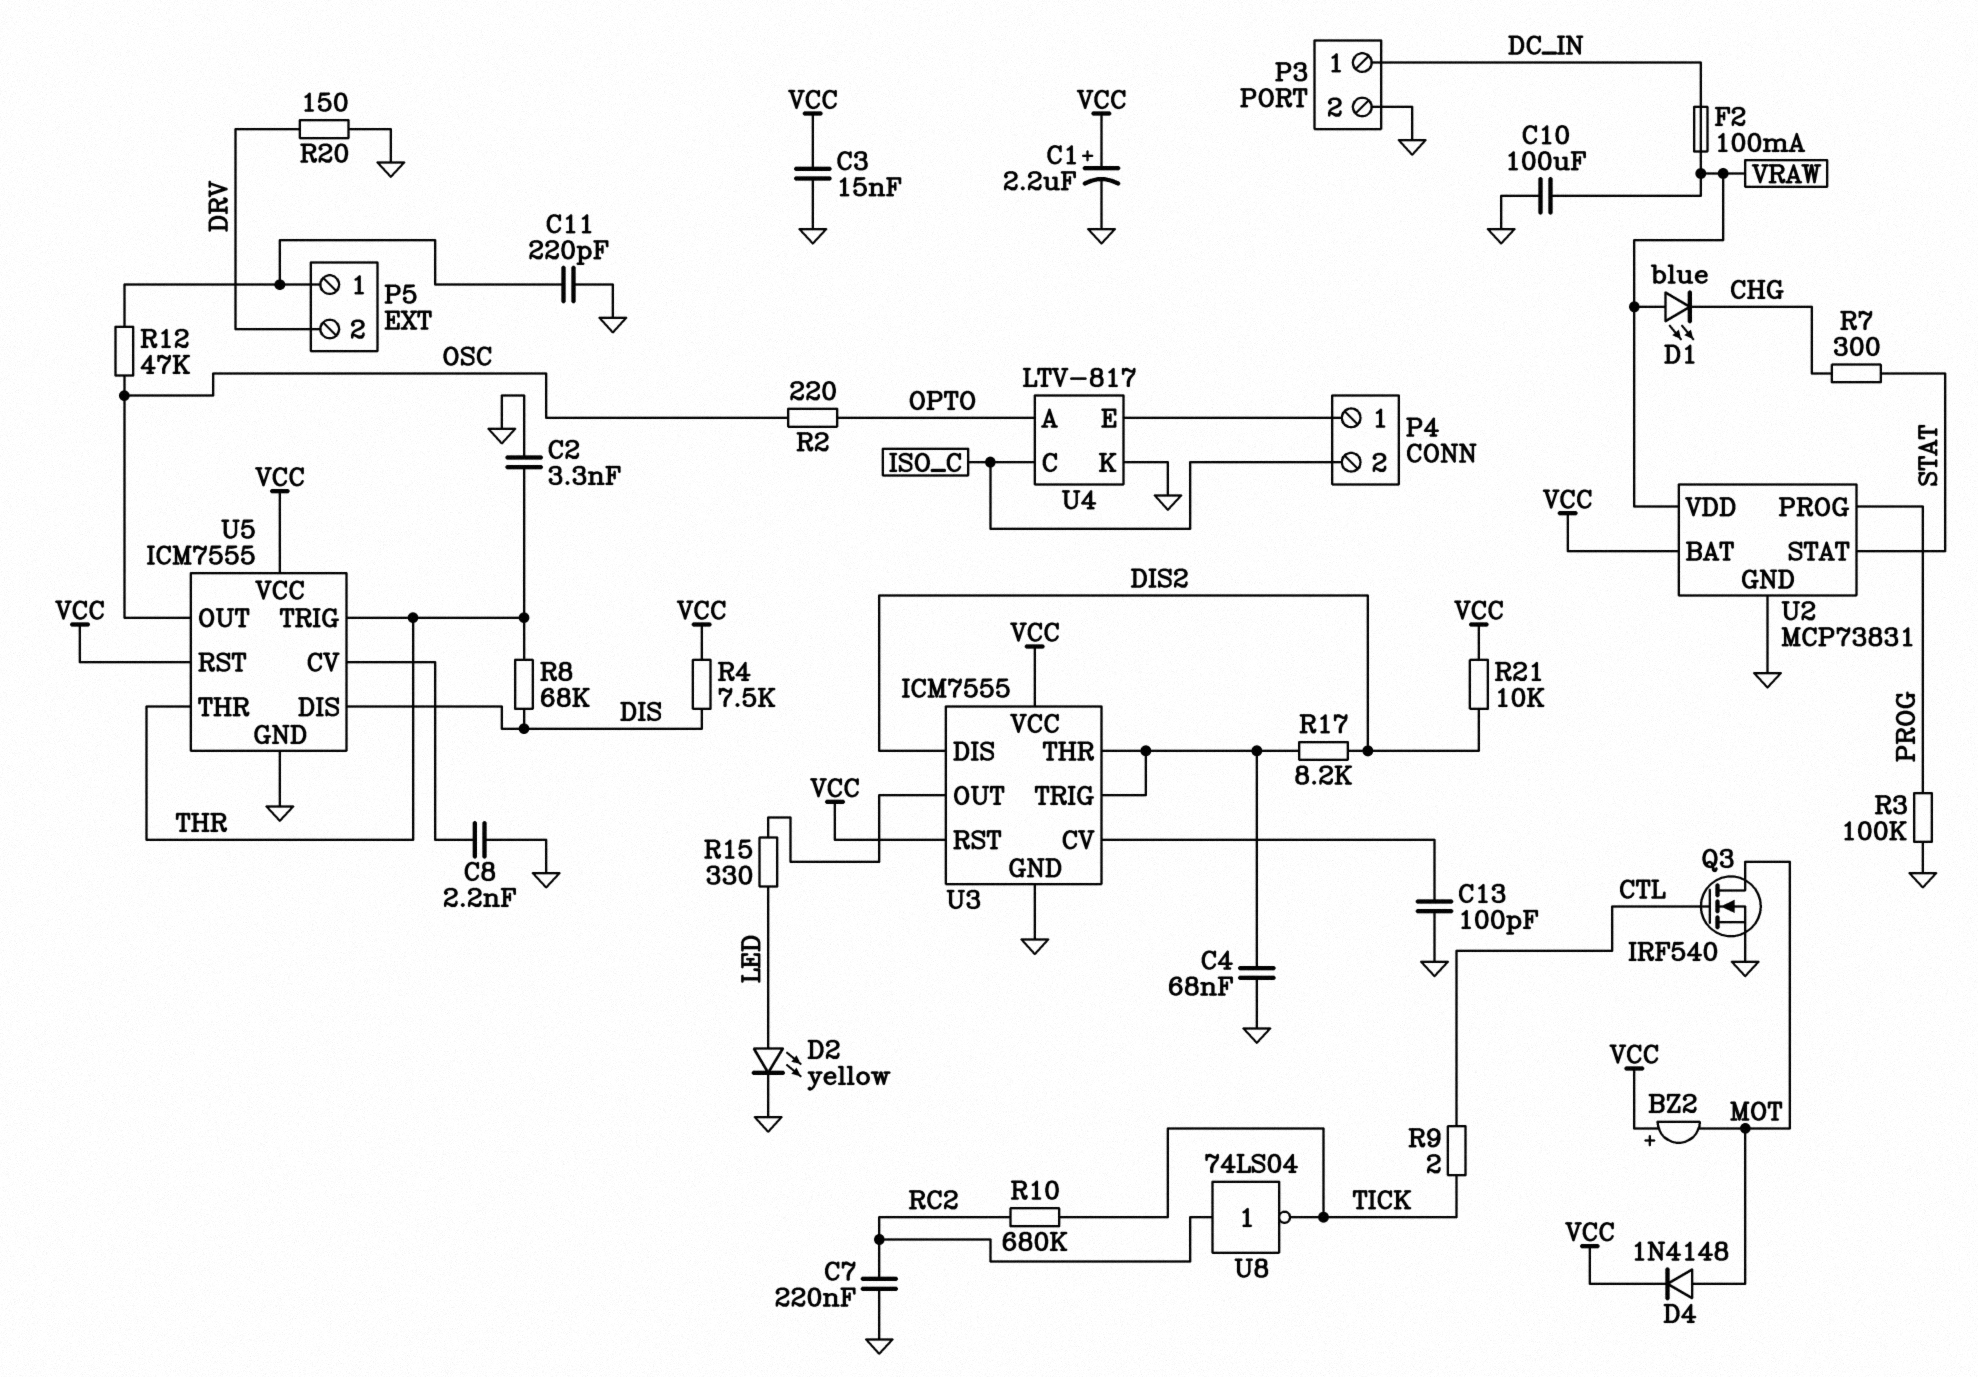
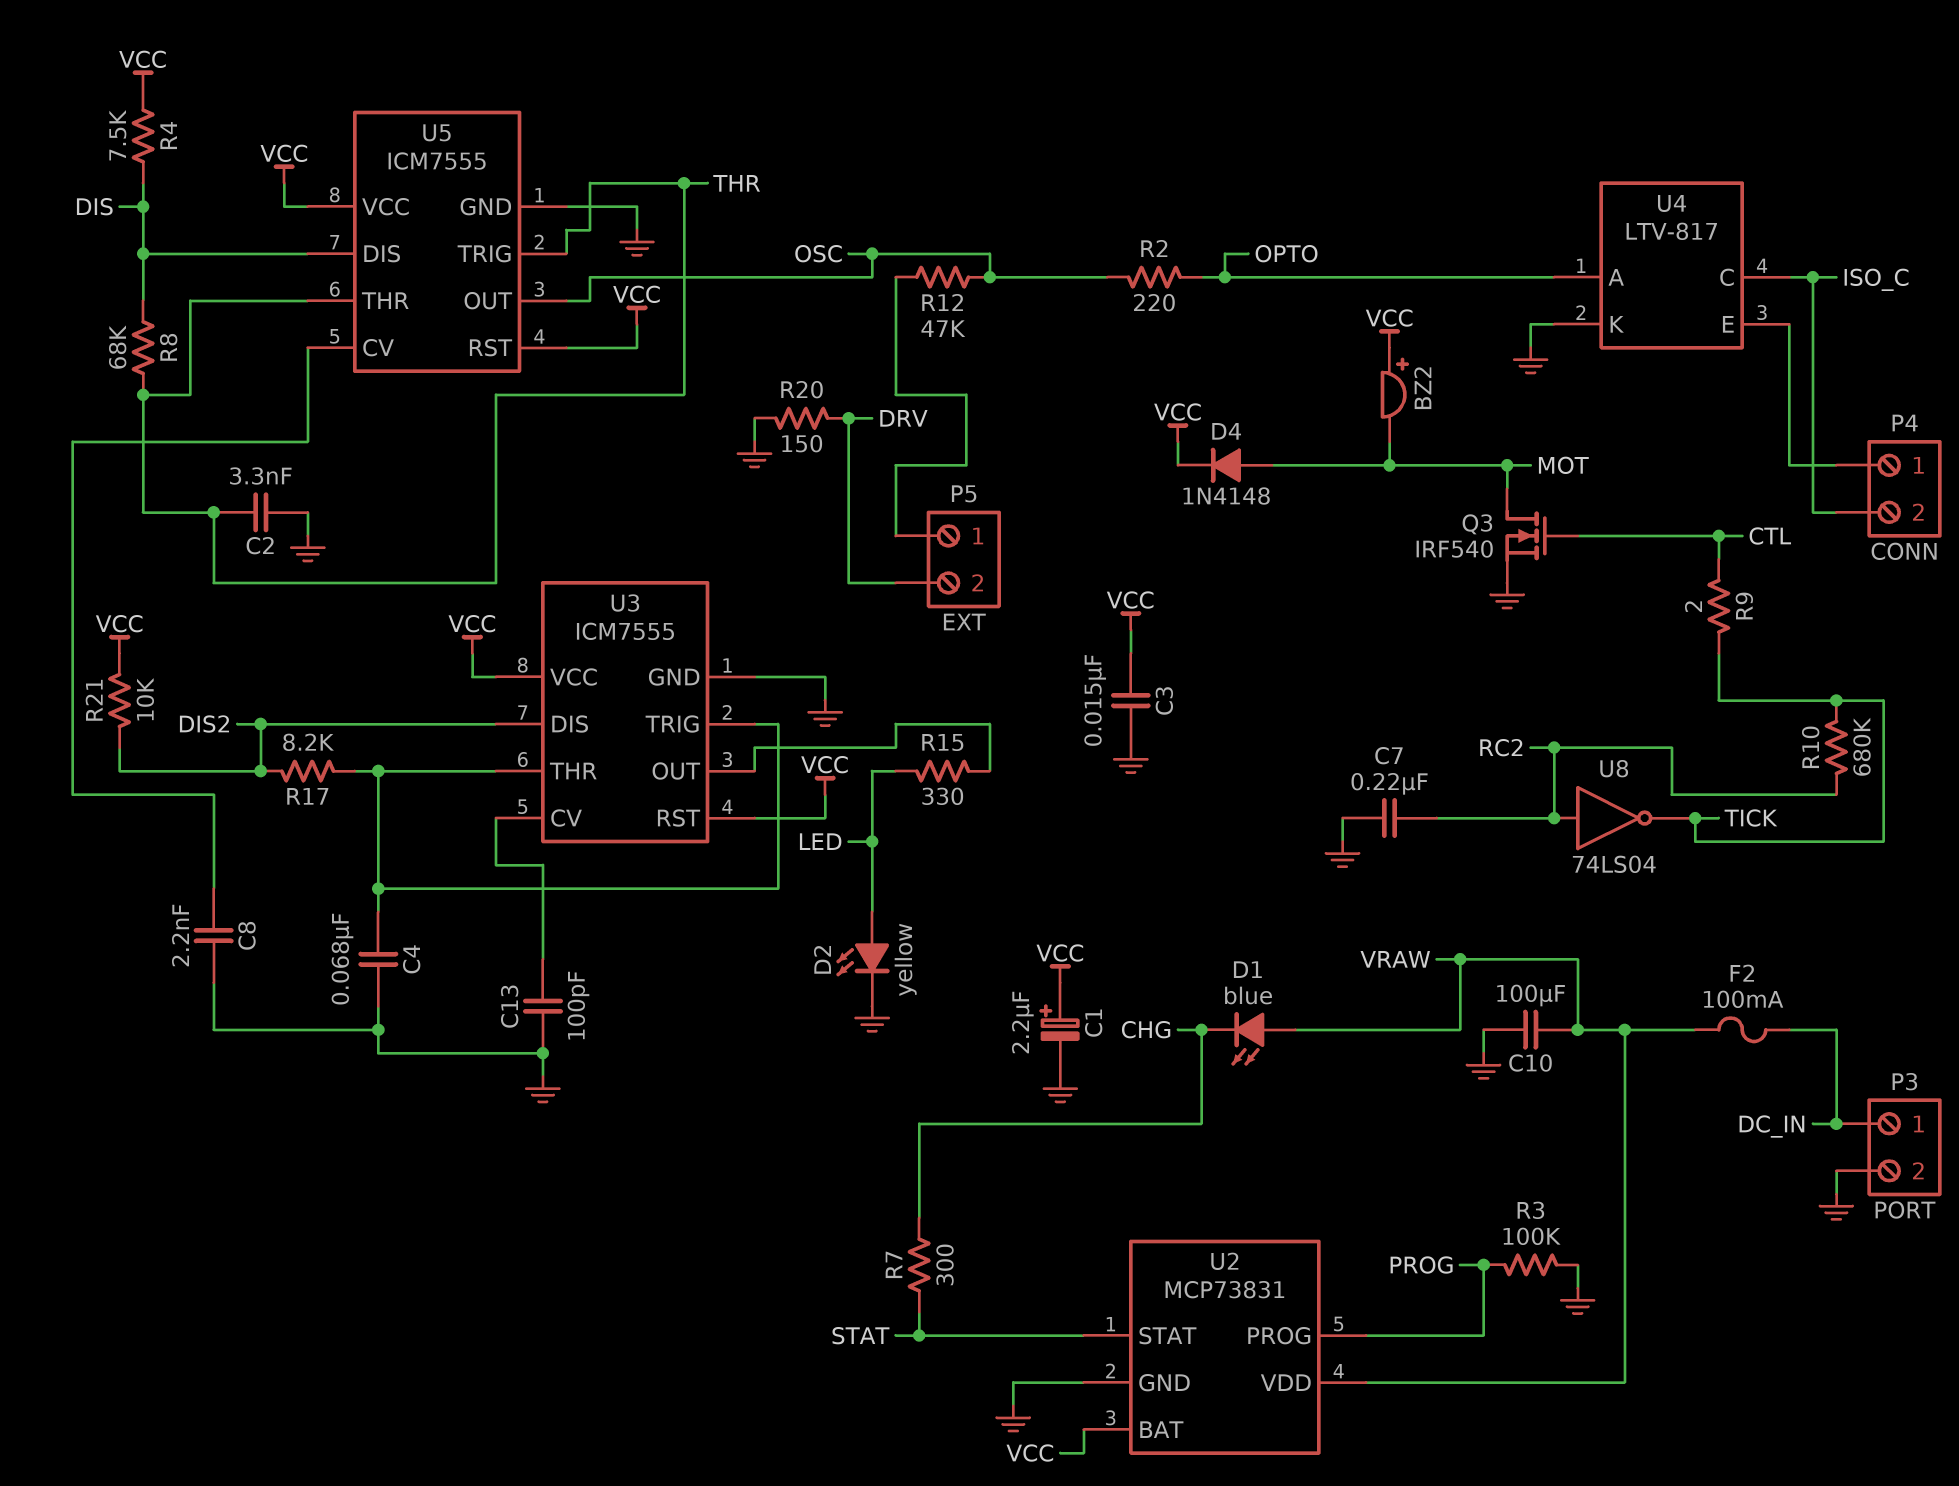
C11: 220pF (GND, P5/1) -> none

